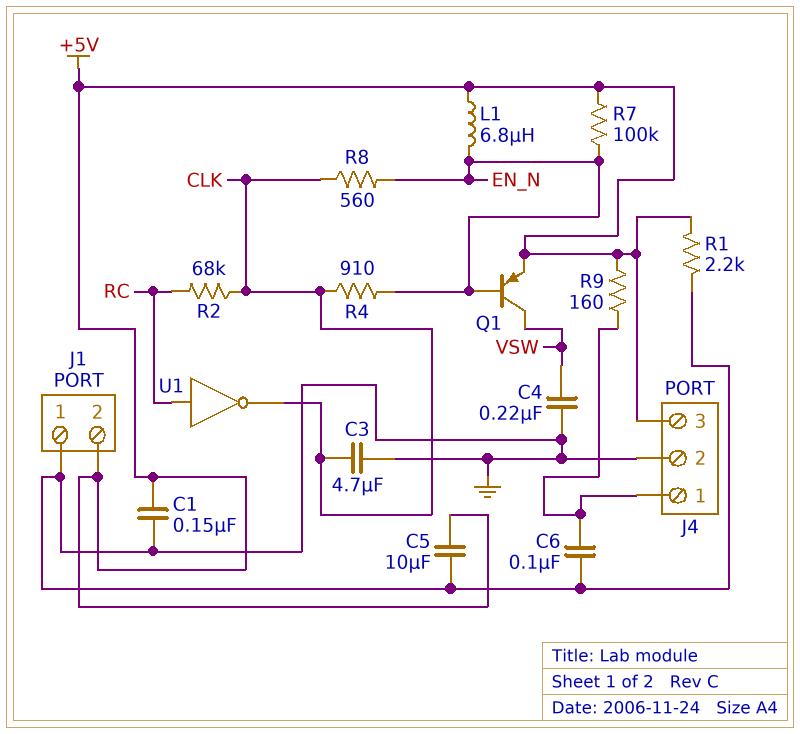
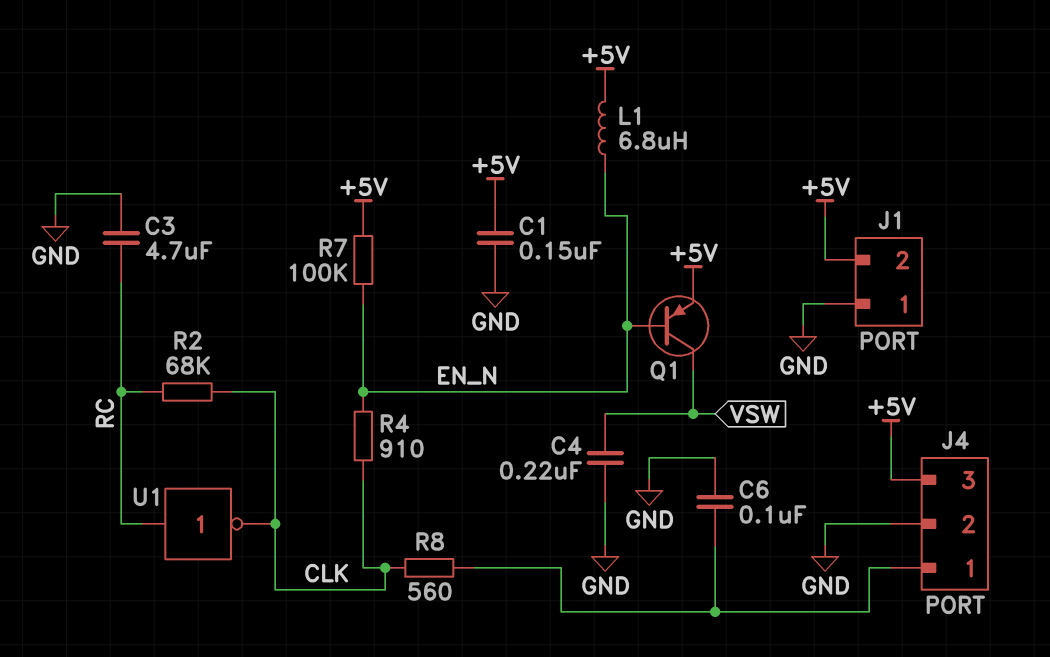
C3: 4.7uF (CLK, GND) -> 4.7uF (GND, RC)
C5: 10uF (+5V, GND) -> none
R1: 2.2k (+5V, GND) -> none
R8: 560 (CLK, EN_N) -> 560 (CLK, J4/1)
R9: 160 (+5V, J4/1) -> none

